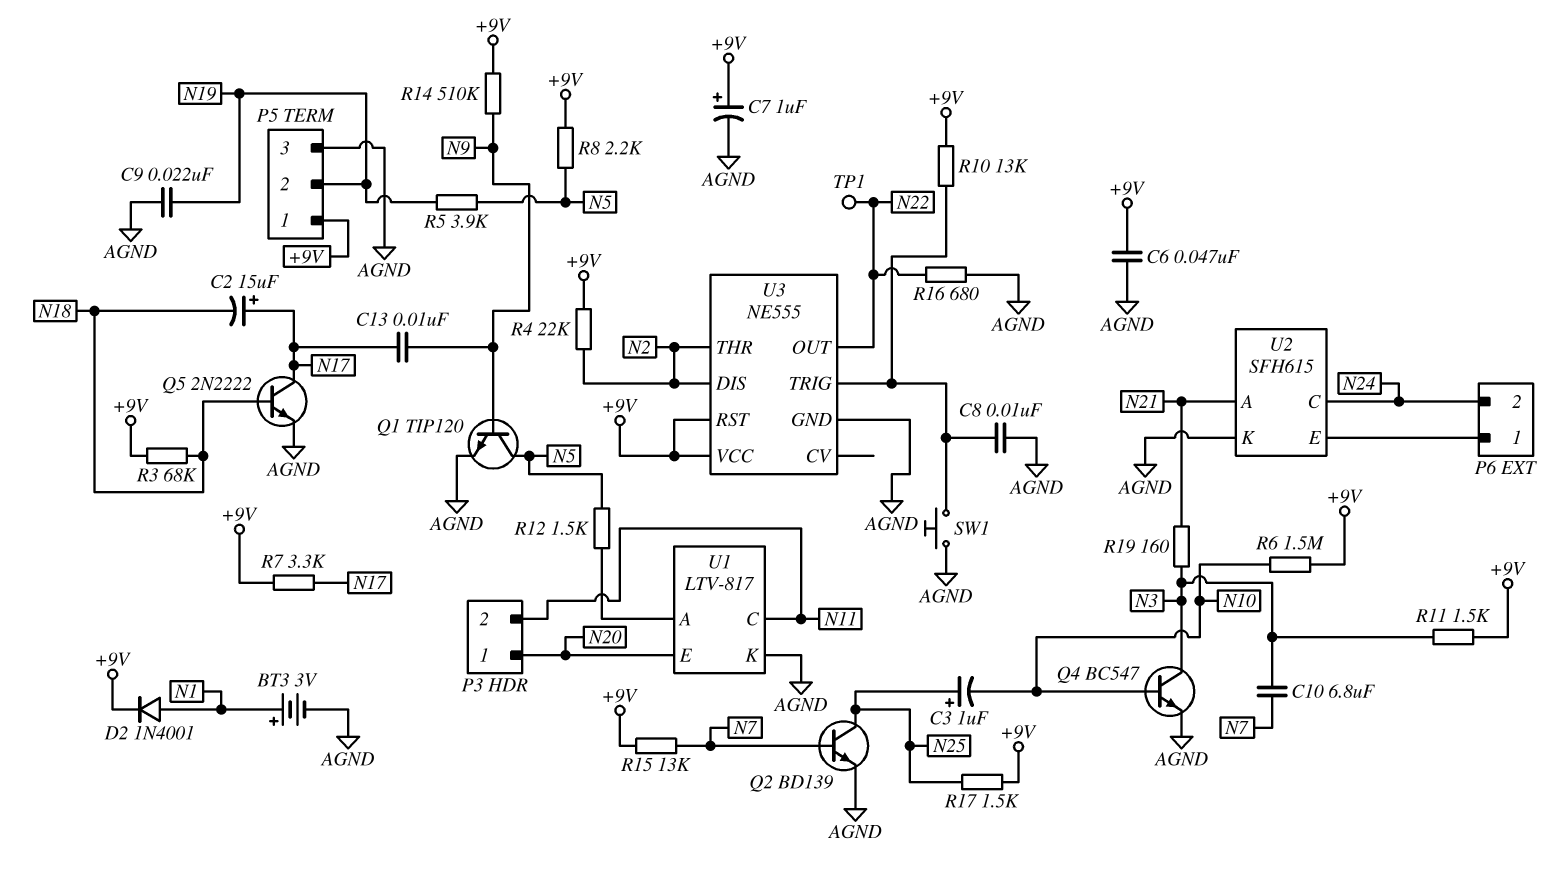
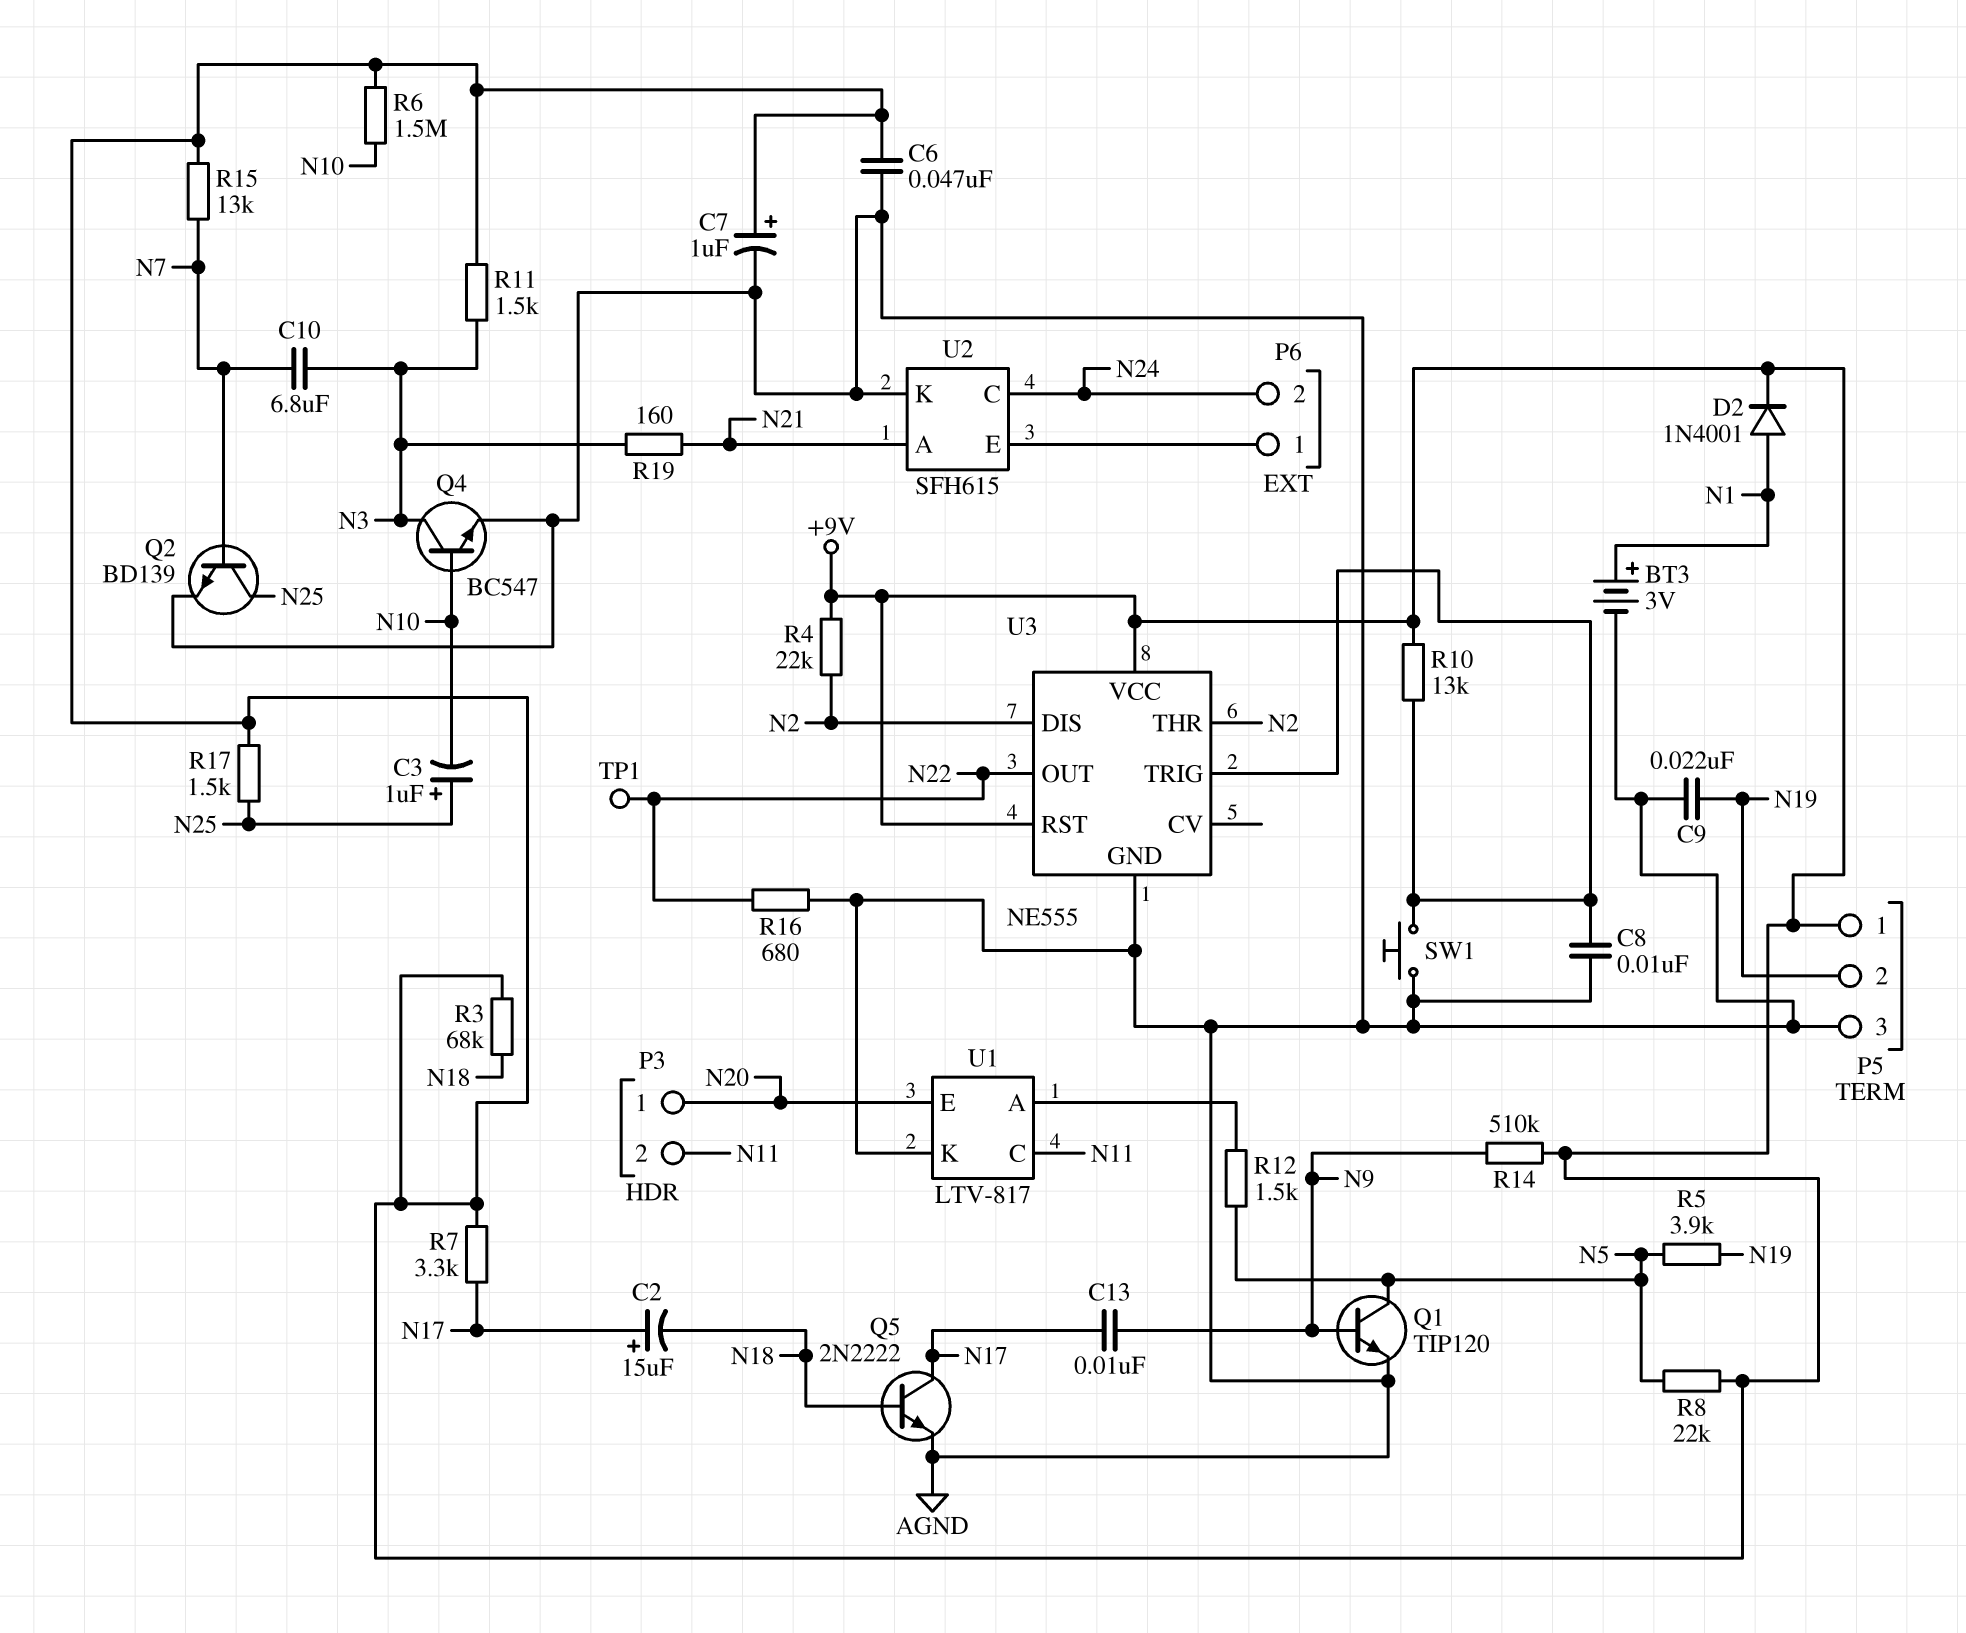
R8: 2.2k (+9V, N5) -> 22k (+9V, N5)

